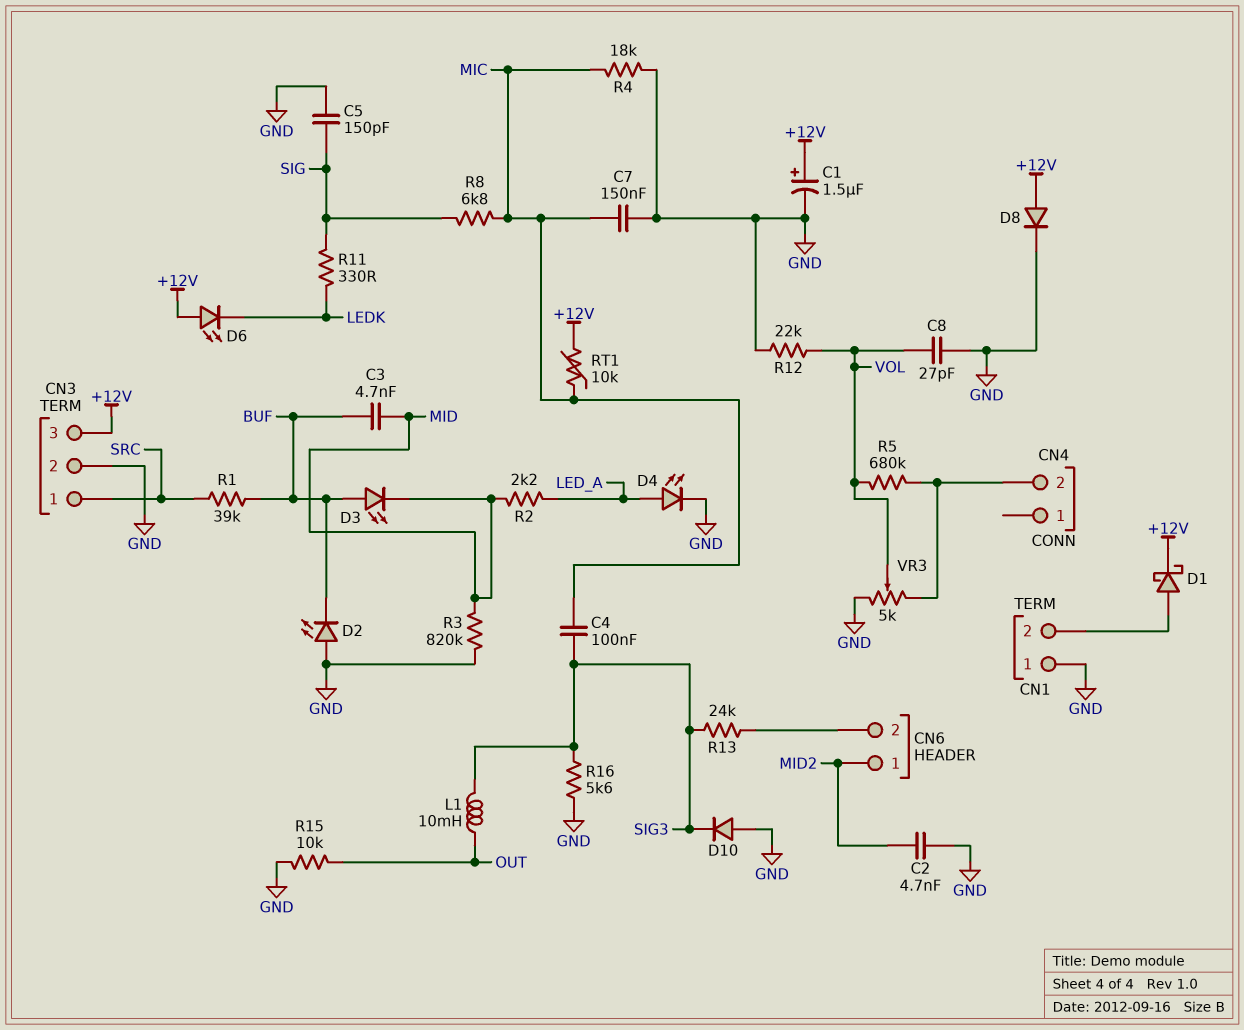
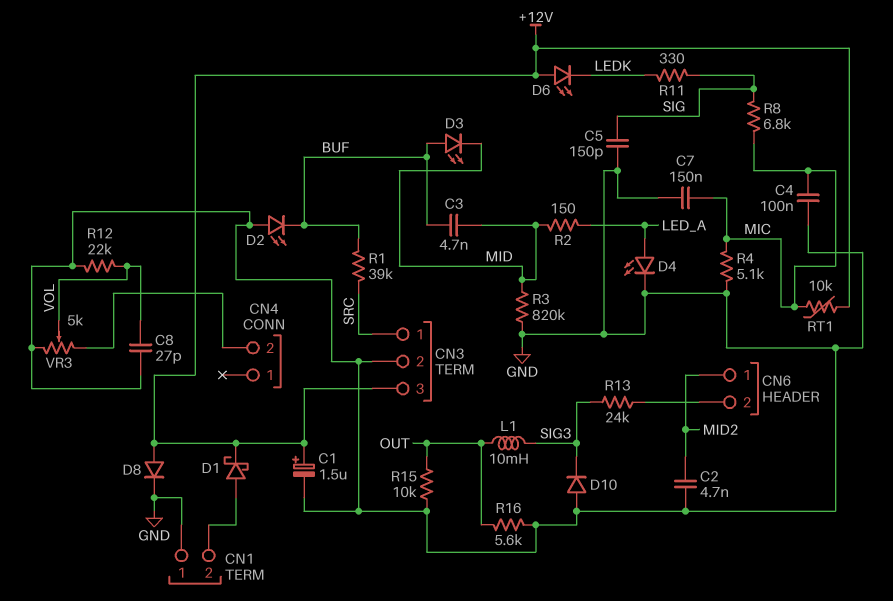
C4: 100nF (MIC, SIG3) -> 100nF (GND, MIC)
R2: 2.2k (LED_A, MID) -> 150 (LED_A, MID)
R4: 18k (GND, MIC) -> 5.1k (GND, MIC)
R5: 680k (CN4/2, VOL) -> none
R16: 5.6k (GND, SIG3) -> 5.6k (GND, OUT)

